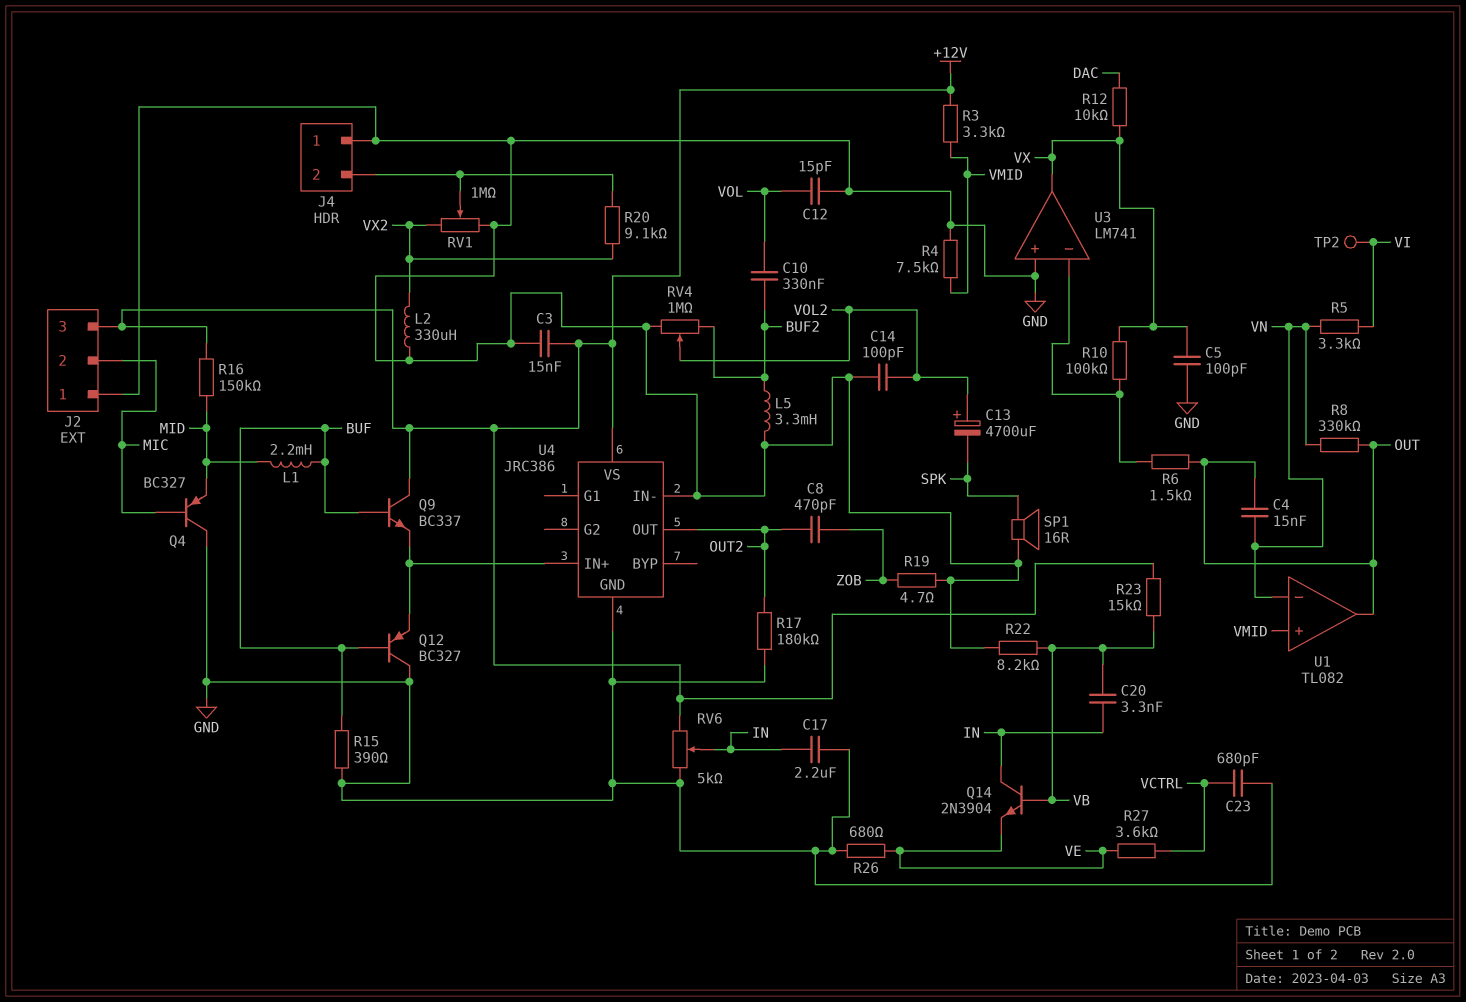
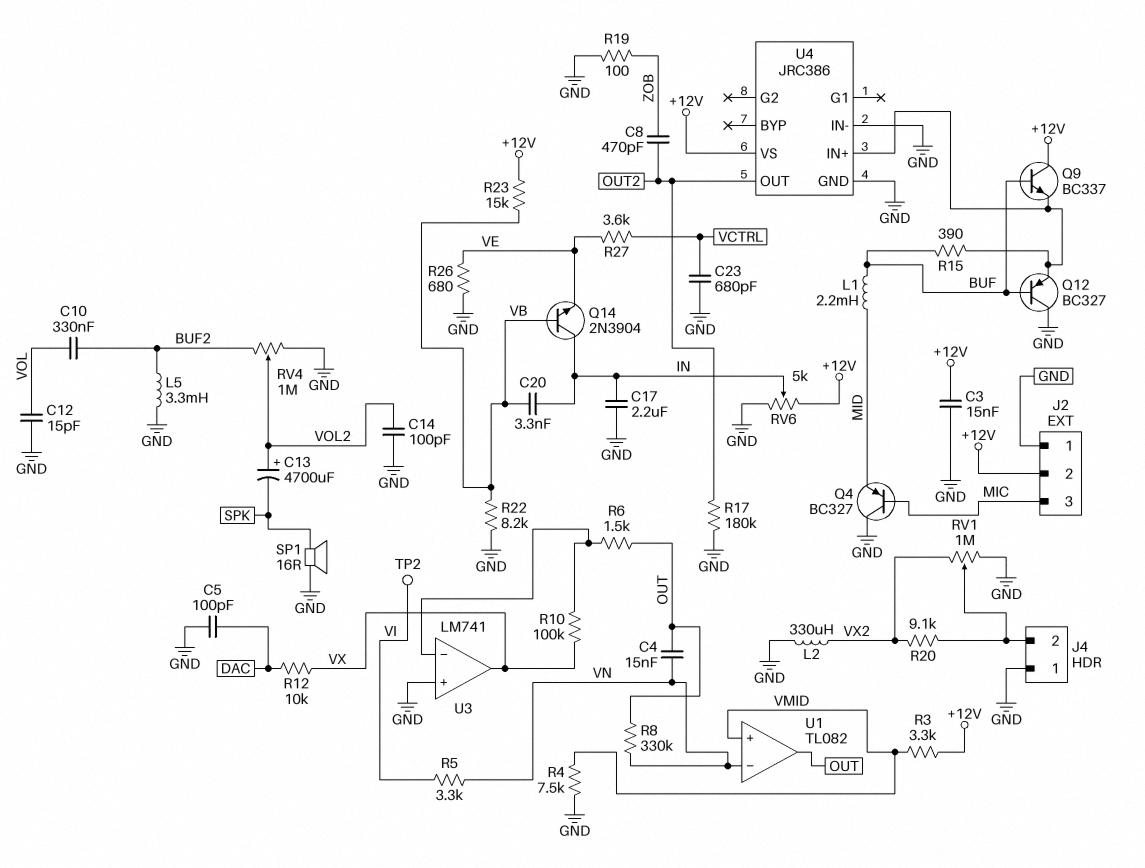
C5: 100pF (GND, VX) -> 100pF (DAC, GND)
J2 pin 2: MIC -> +12V
J2 pin 3: +12V -> MIC
R15: 390 (BUF, GND) -> 390 (BUF, U4/IN+)
R16: 150k (+12V, MID) -> none
R19: 4.7 (GND, ZOB) -> 100 (GND, ZOB)

